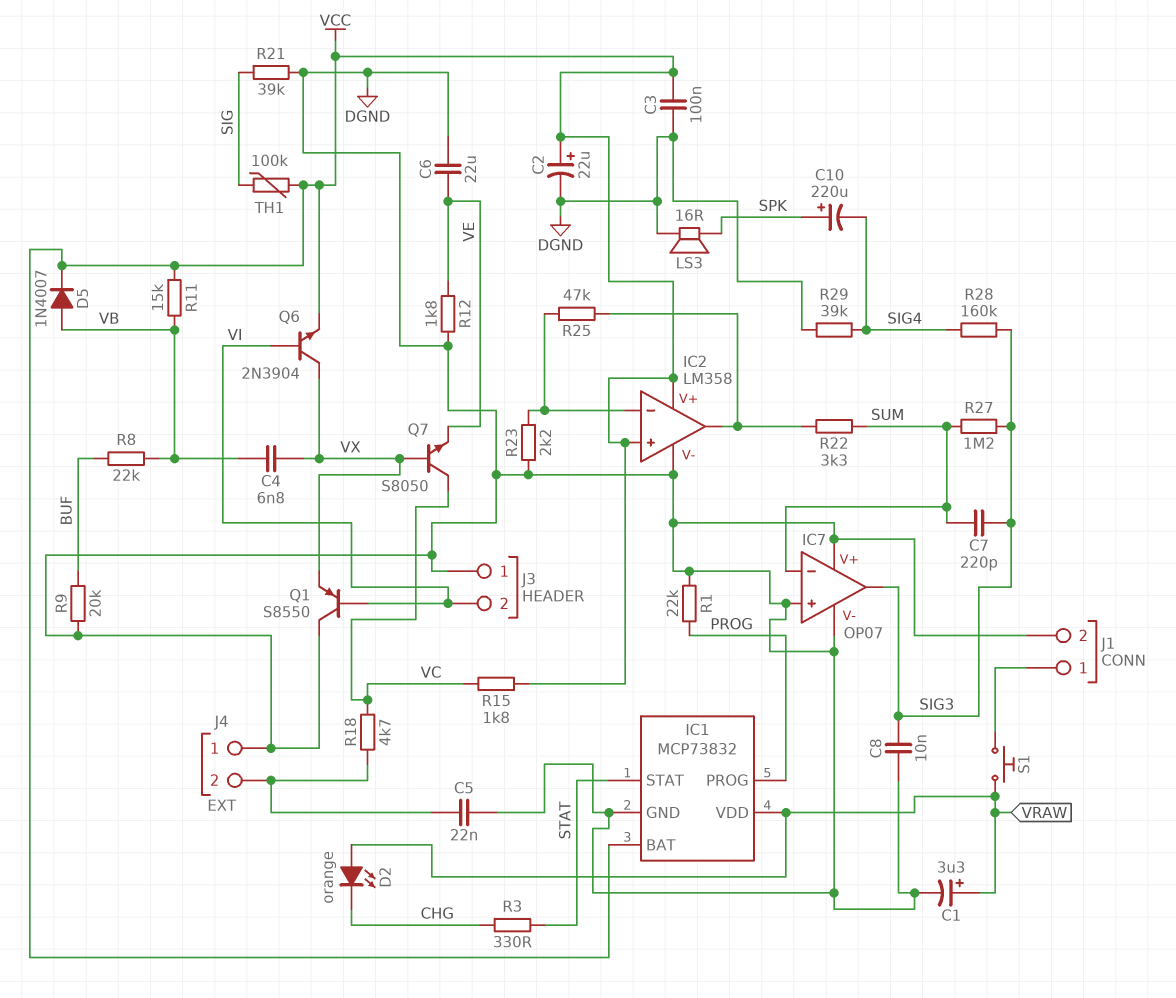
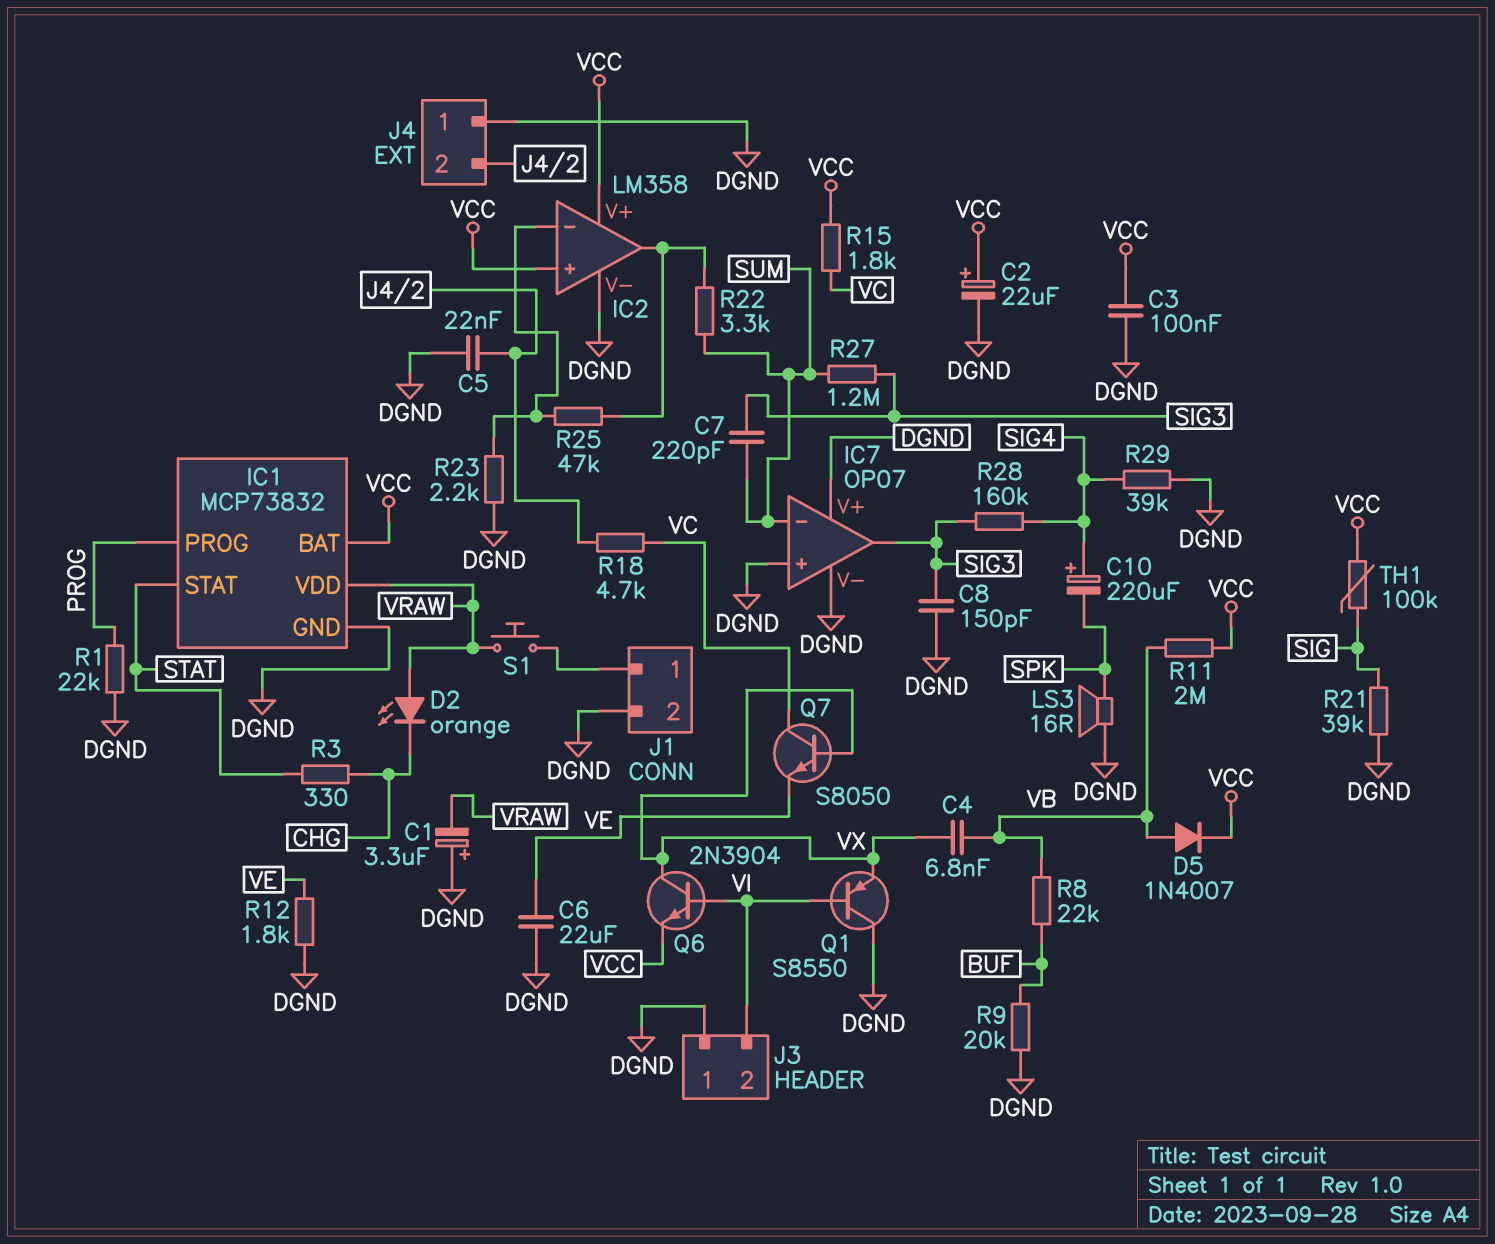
C1: 3.3uF (plus VRAW, minus DGND) -> 3.3uF (plus DGND, minus VRAW)
C8: 10nF (DGND, SIG3) -> 150pF (DGND, SIG3)
C10: 220uF (plus SPK, minus SIG4) -> 220uF (plus SIG4, minus SPK)
R11: 15k (VB, VCC) -> 2M (VB, VCC)

